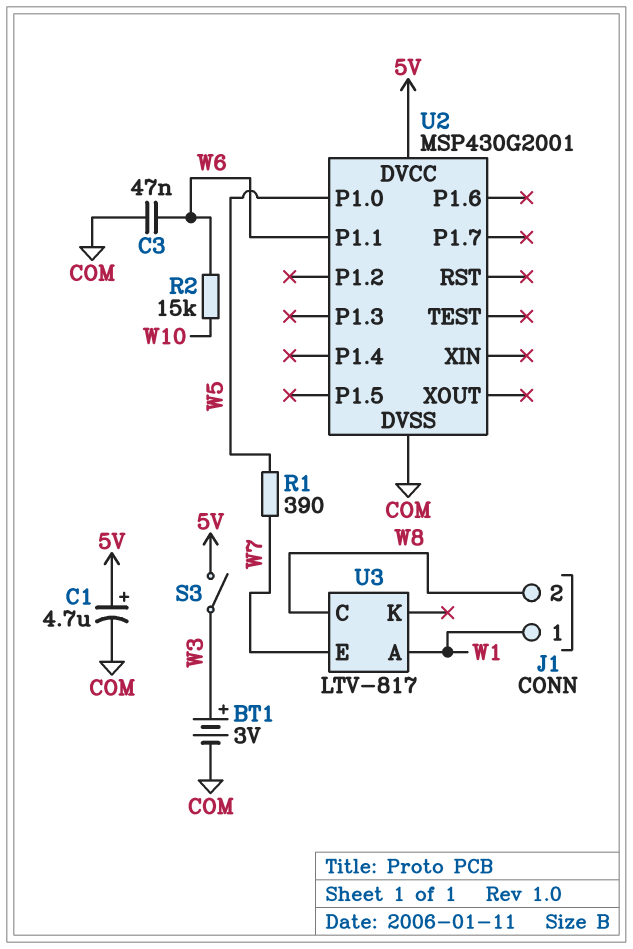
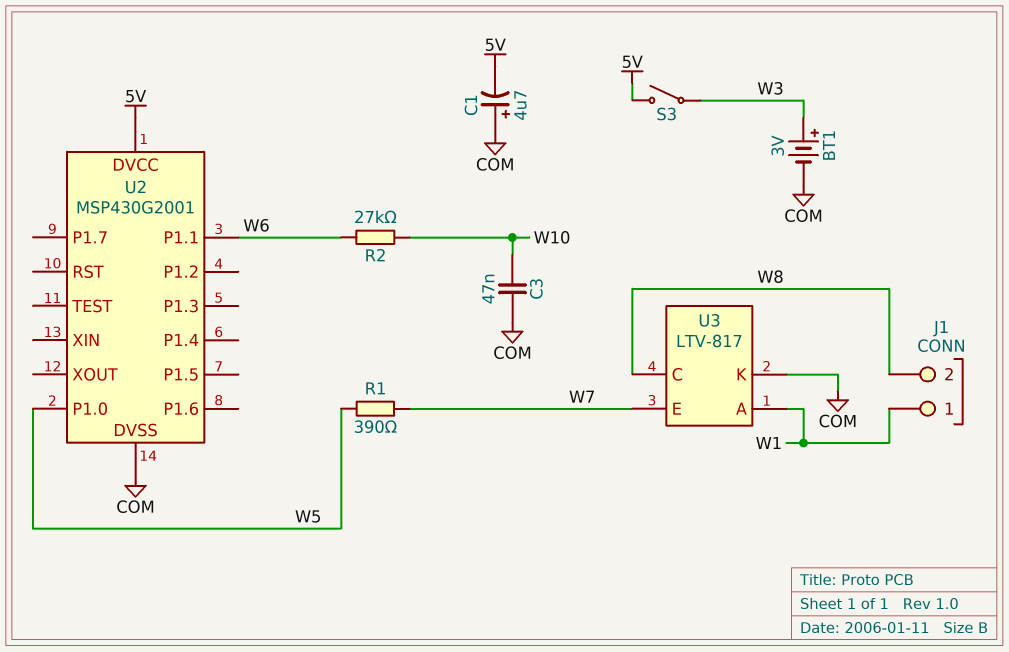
C1: 4.7uF (plus 5V, minus COM) -> 4.7uF (plus COM, minus 5V)
C3: 47nF (COM, W6) -> 47nF (COM, W10)
R2: 15k (W6, W10) -> 27k (W6, W10)
U3 pin K: none -> COM

